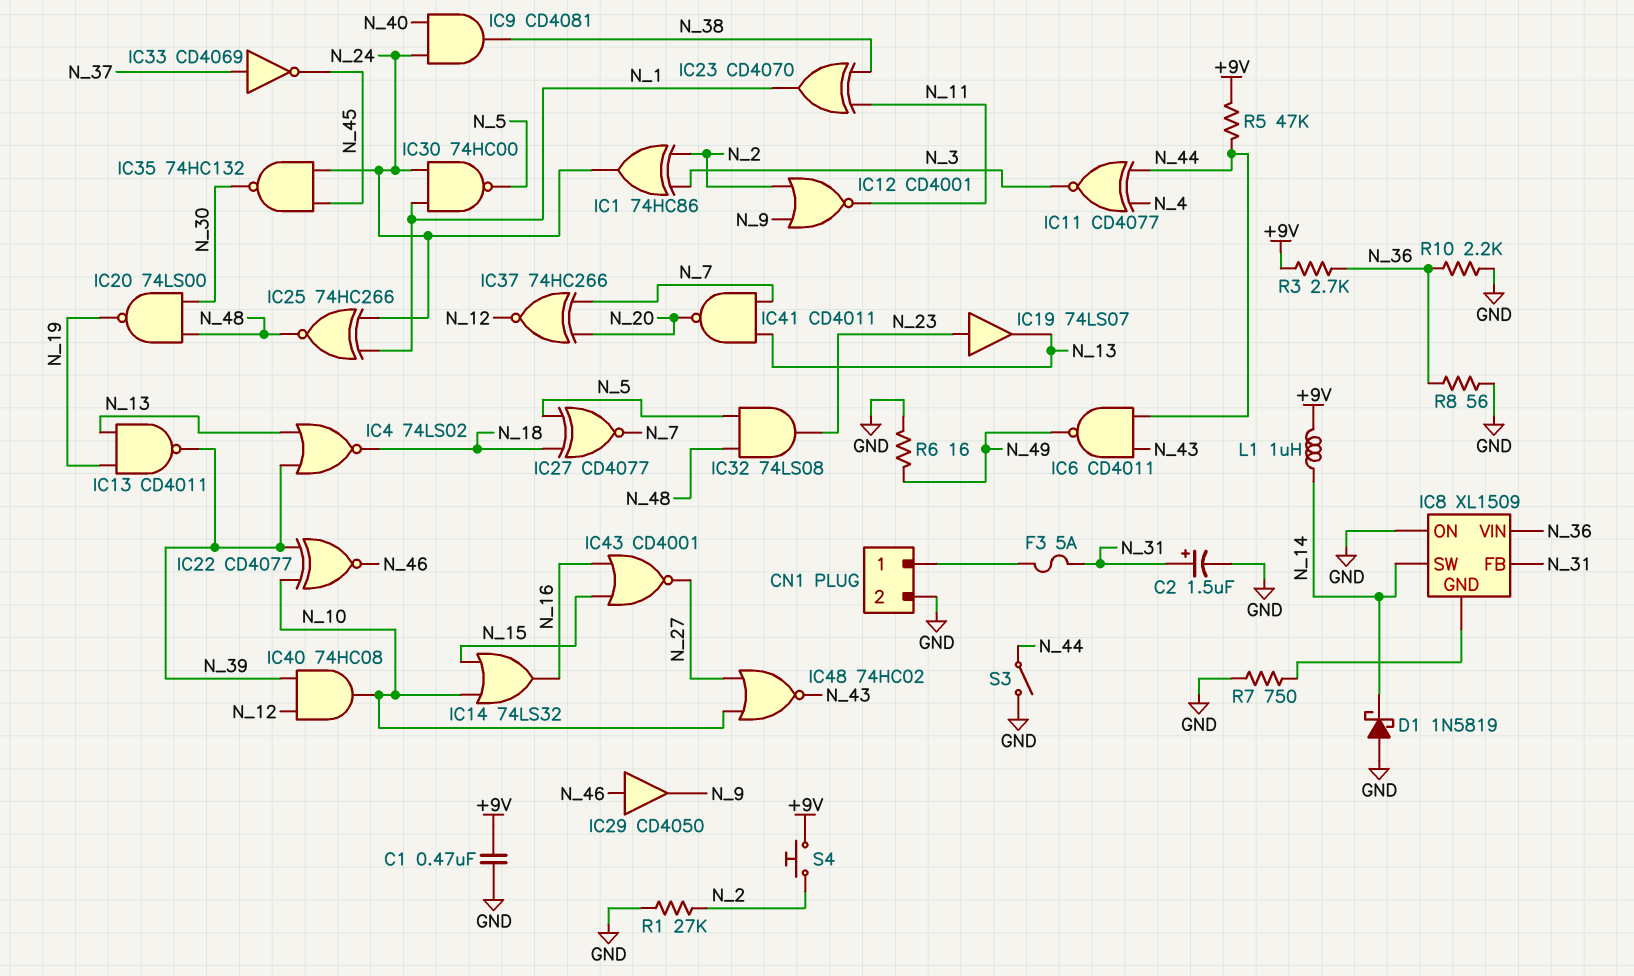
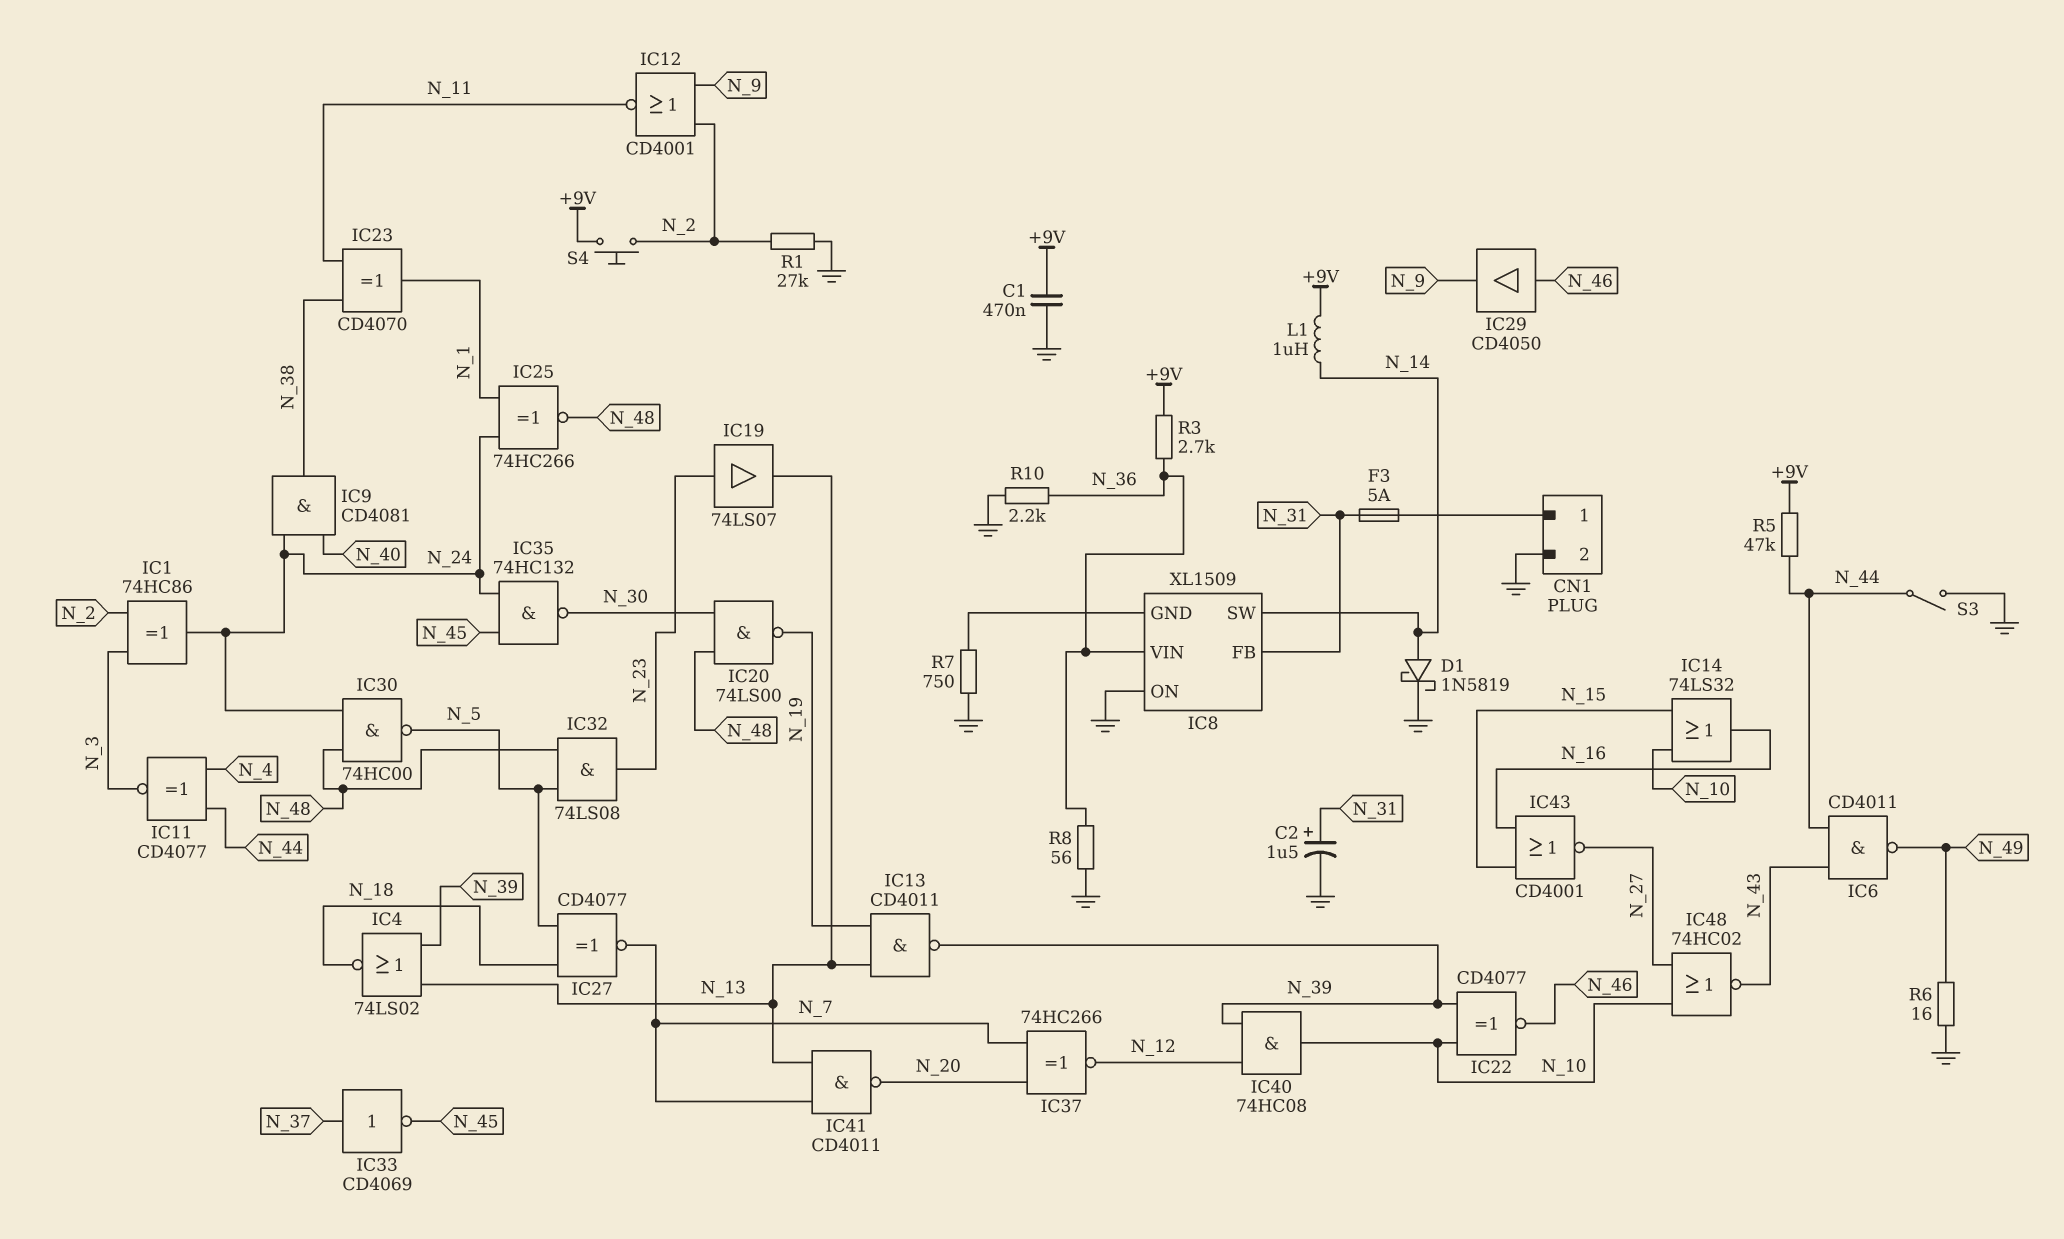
D1: schottky 1N5819 (A GND, K N_14) -> schottky 1N5819 (A N_14, K GND)
IC30: NAND 74HC00 (in N_1, in N_24, out N_5) -> NAND 74HC00 (in N_24, in N_48, out N_5)

